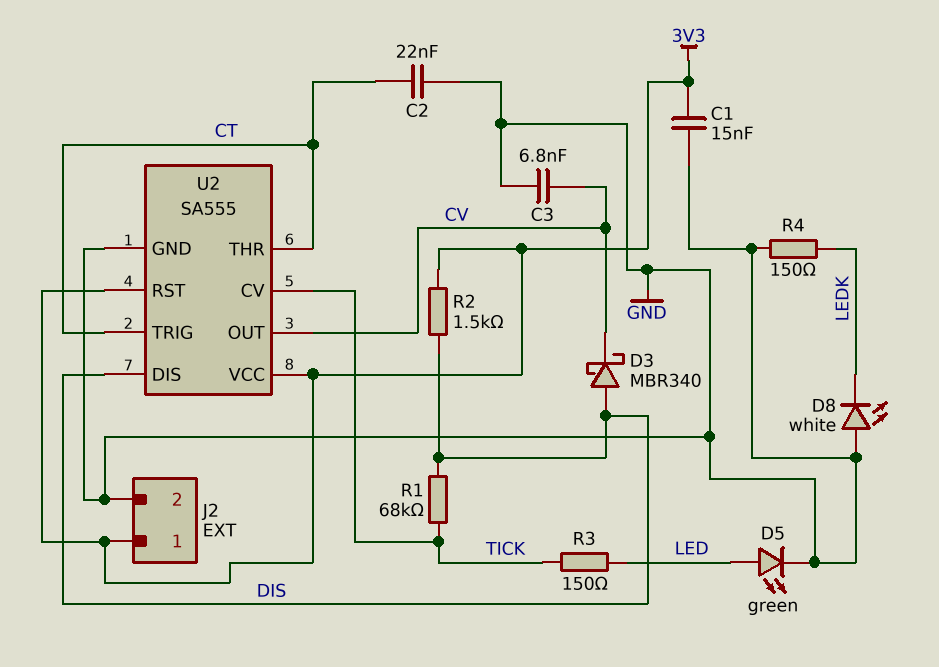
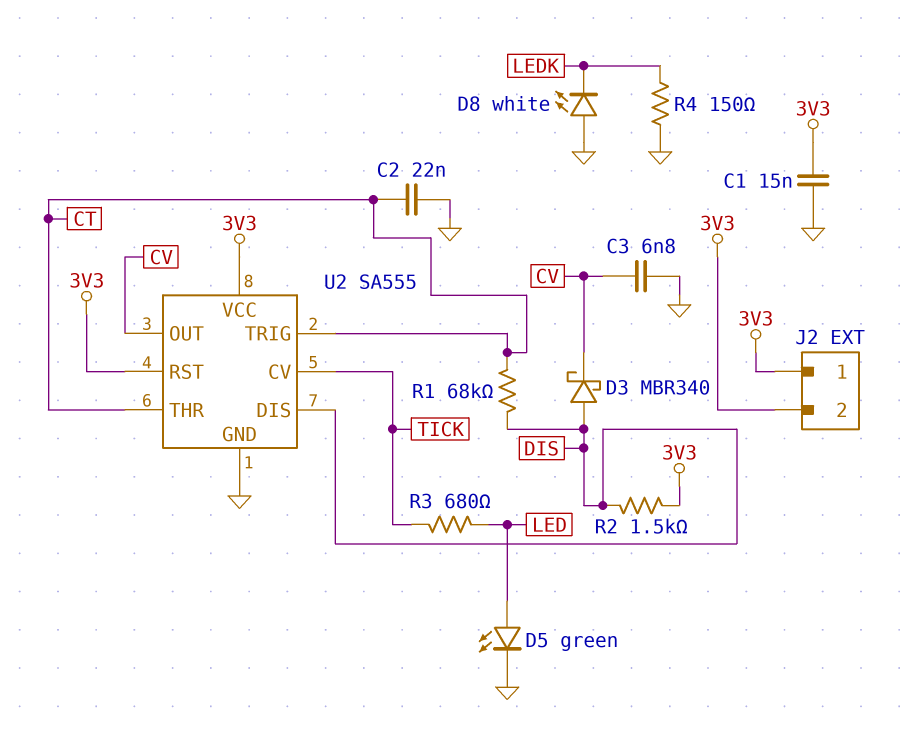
J2 pin 2: GND -> 3V3
R1: 68k (DIS, TICK) -> 68k (CT, DIS)
R3: 150 (LED, TICK) -> 680 (LED, TICK)

